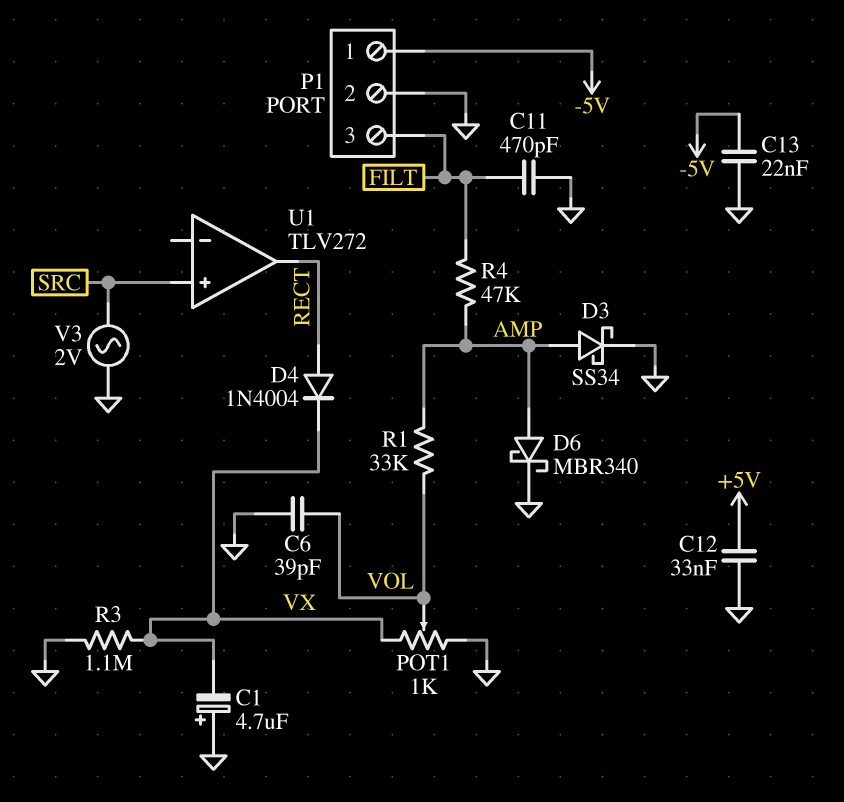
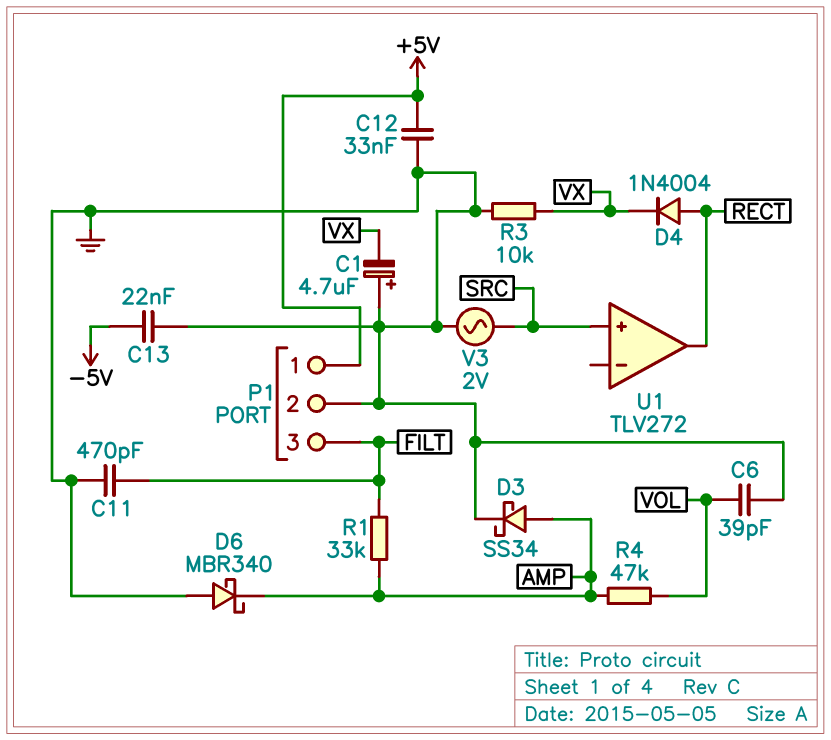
D6: schottky MBR340 (A AMP, K GND) -> schottky MBR340 (A GND, K AMP)
P1 pin 1: -5V -> +5V
POT1: 1k (GND, VX, wiper VOL) -> none
R1: 33k (AMP, VOL) -> 33k (AMP, FILT)
R3: 1.1M (GND, VX) -> 10k (GND, VX)
R4: 47k (AMP, FILT) -> 47k (AMP, VOL)

